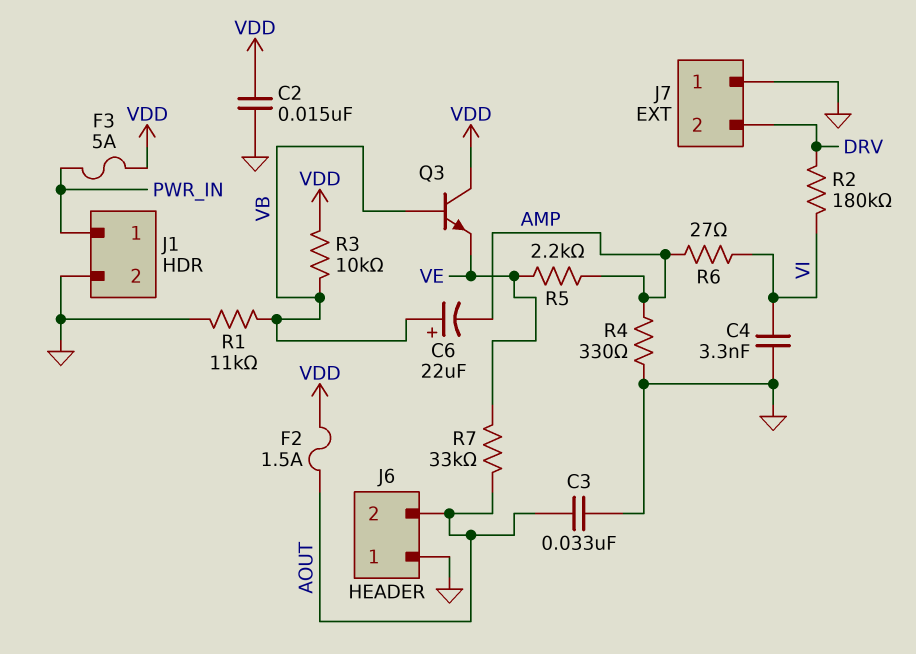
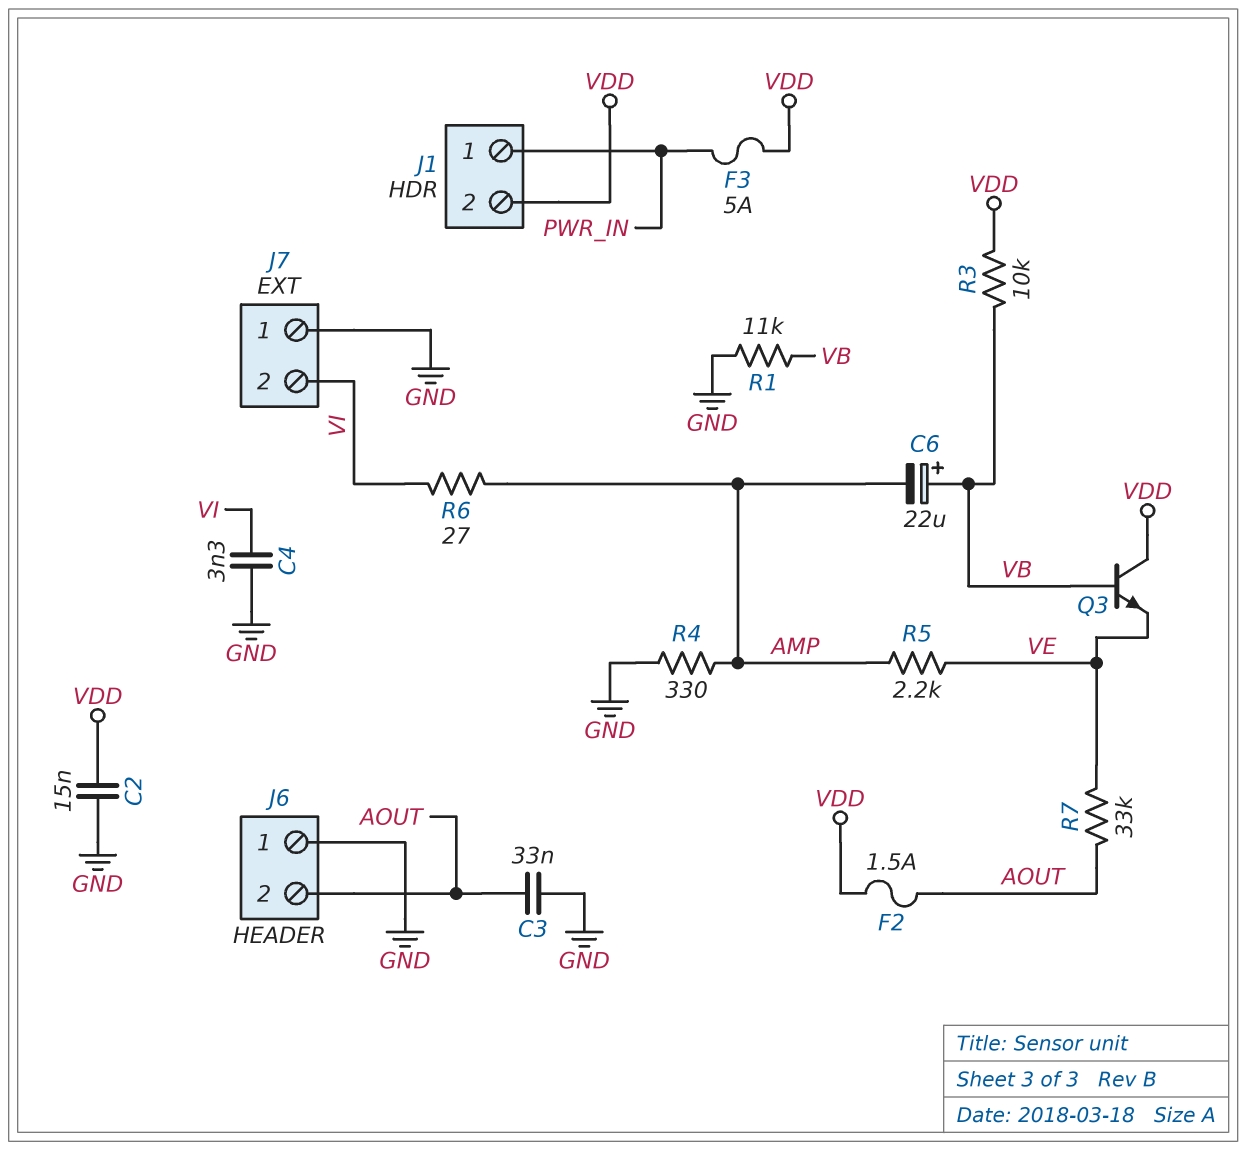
J1 pin 2: GND -> VDD
J7 pin 2: DRV -> VI
R2: 180k (DRV, VI) -> none

